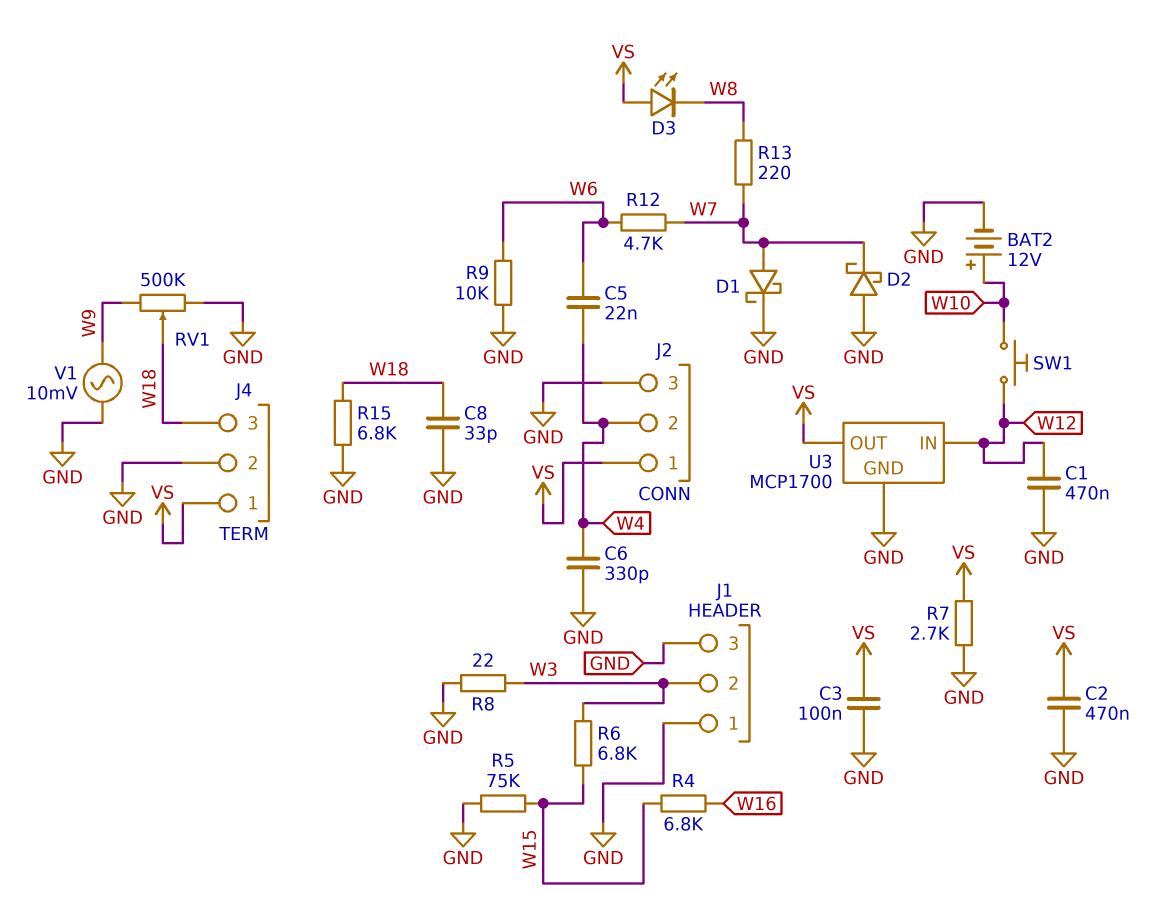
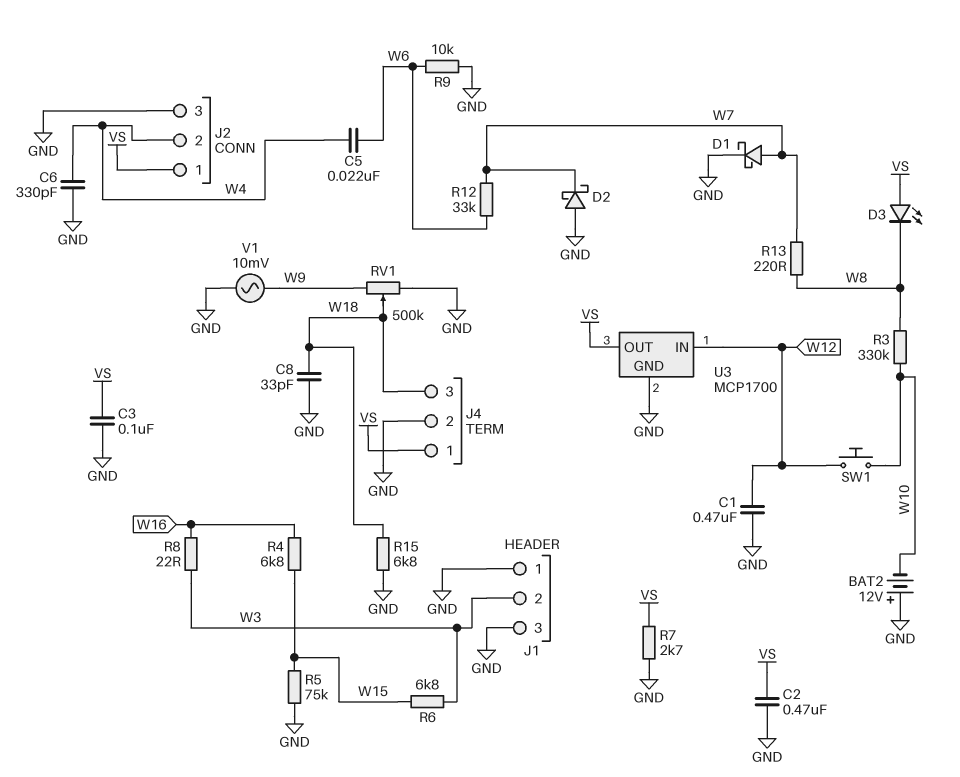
BAT2: 12V (plus W10, minus GND) -> 12V (plus GND, minus W10)
R3: none -> 330k (W8, W10)
R8: 22 (GND, W3) -> 22 (W3, W16)
R12: 4.7k (W6, W7) -> 33k (W6, W7)

